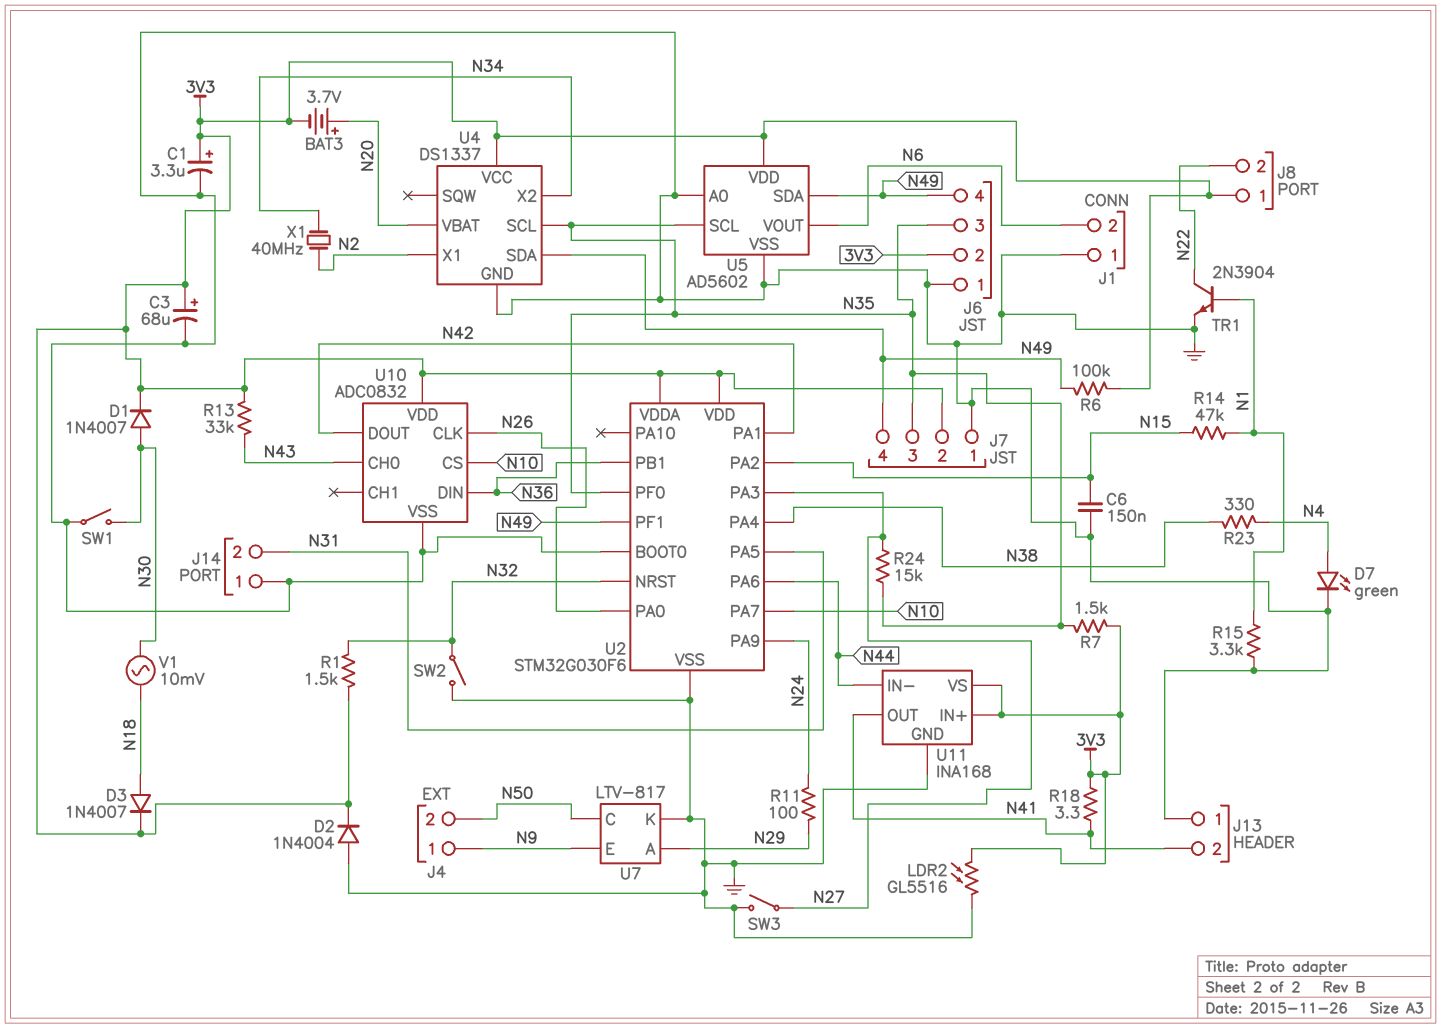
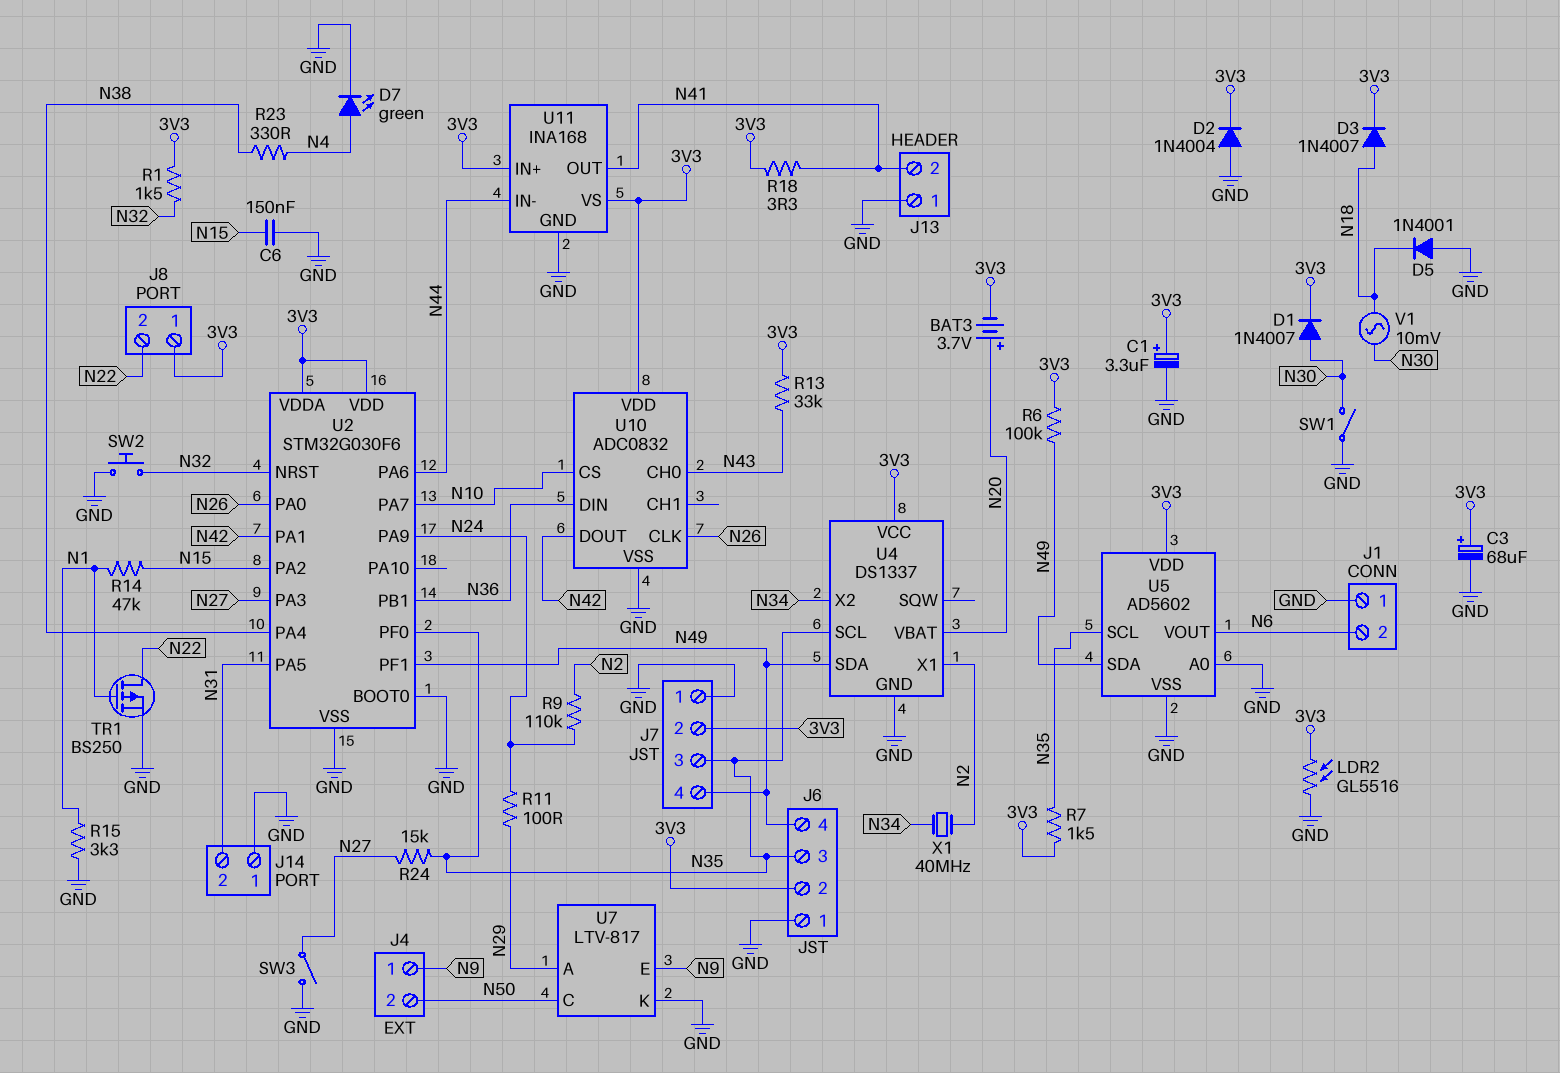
D5: none -> diode 1N4001 (A GND, K N18)
R9: none -> 110k (N2, N24)
SW2: switch (GND, N32) -> button (GND, N32)
TR1: NPN 2N3904 (B N1, C N22, E GND) -> PMOS BS250 (G N1, D N22, S GND)

